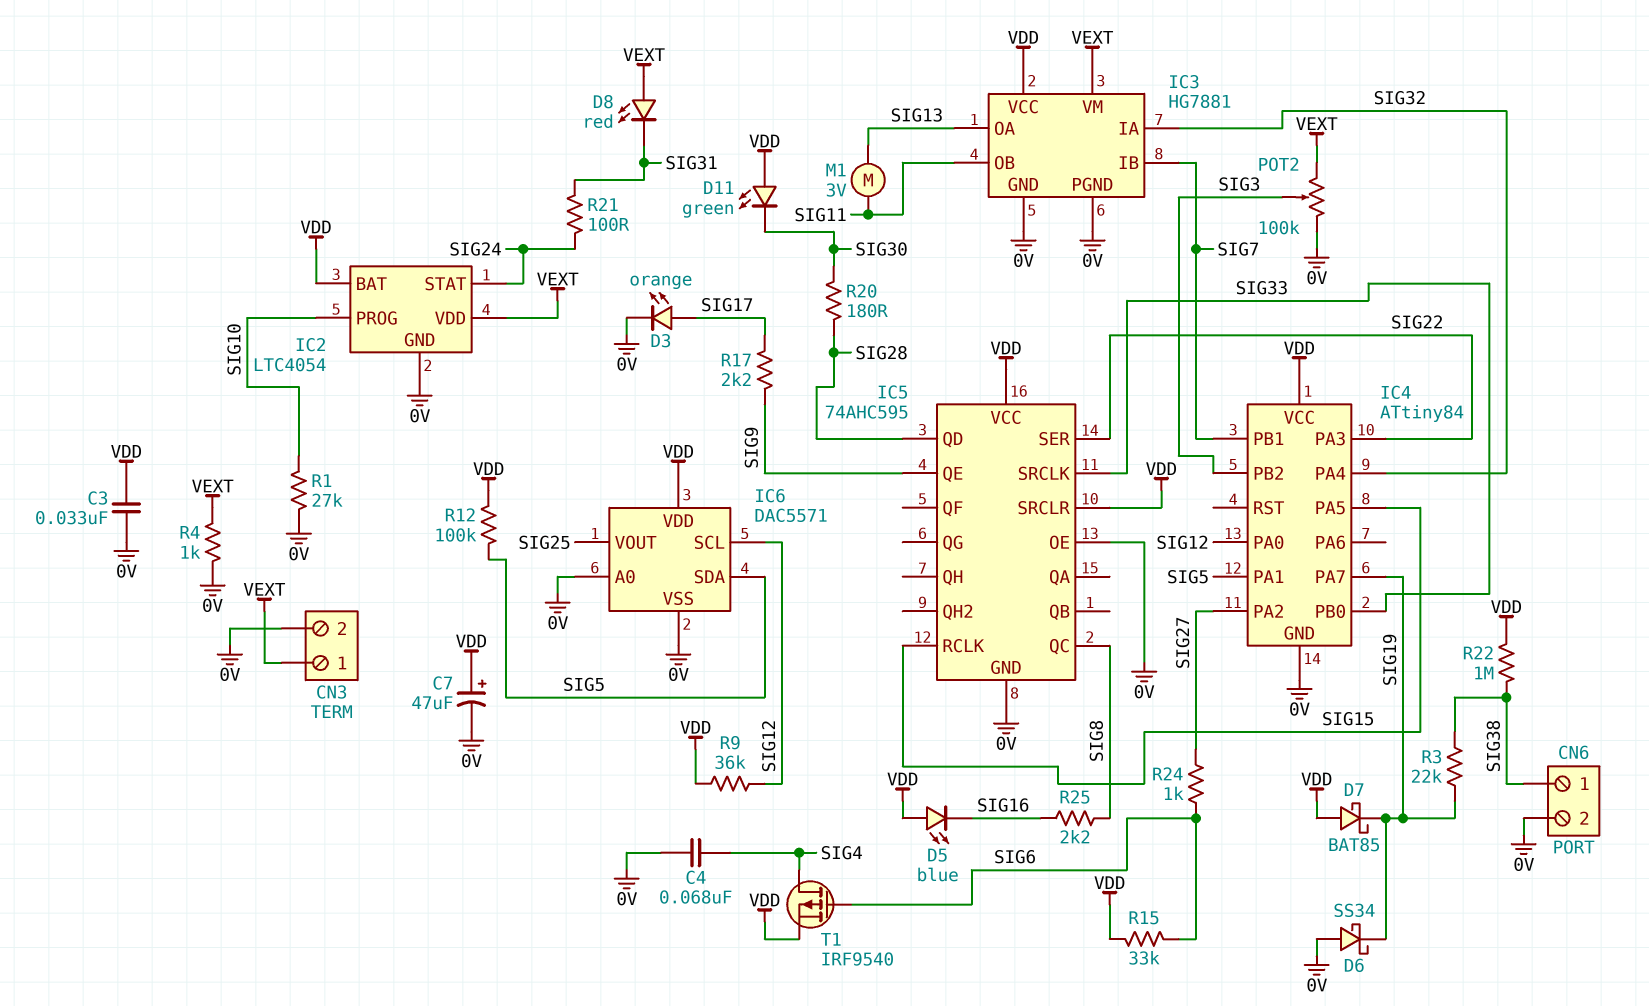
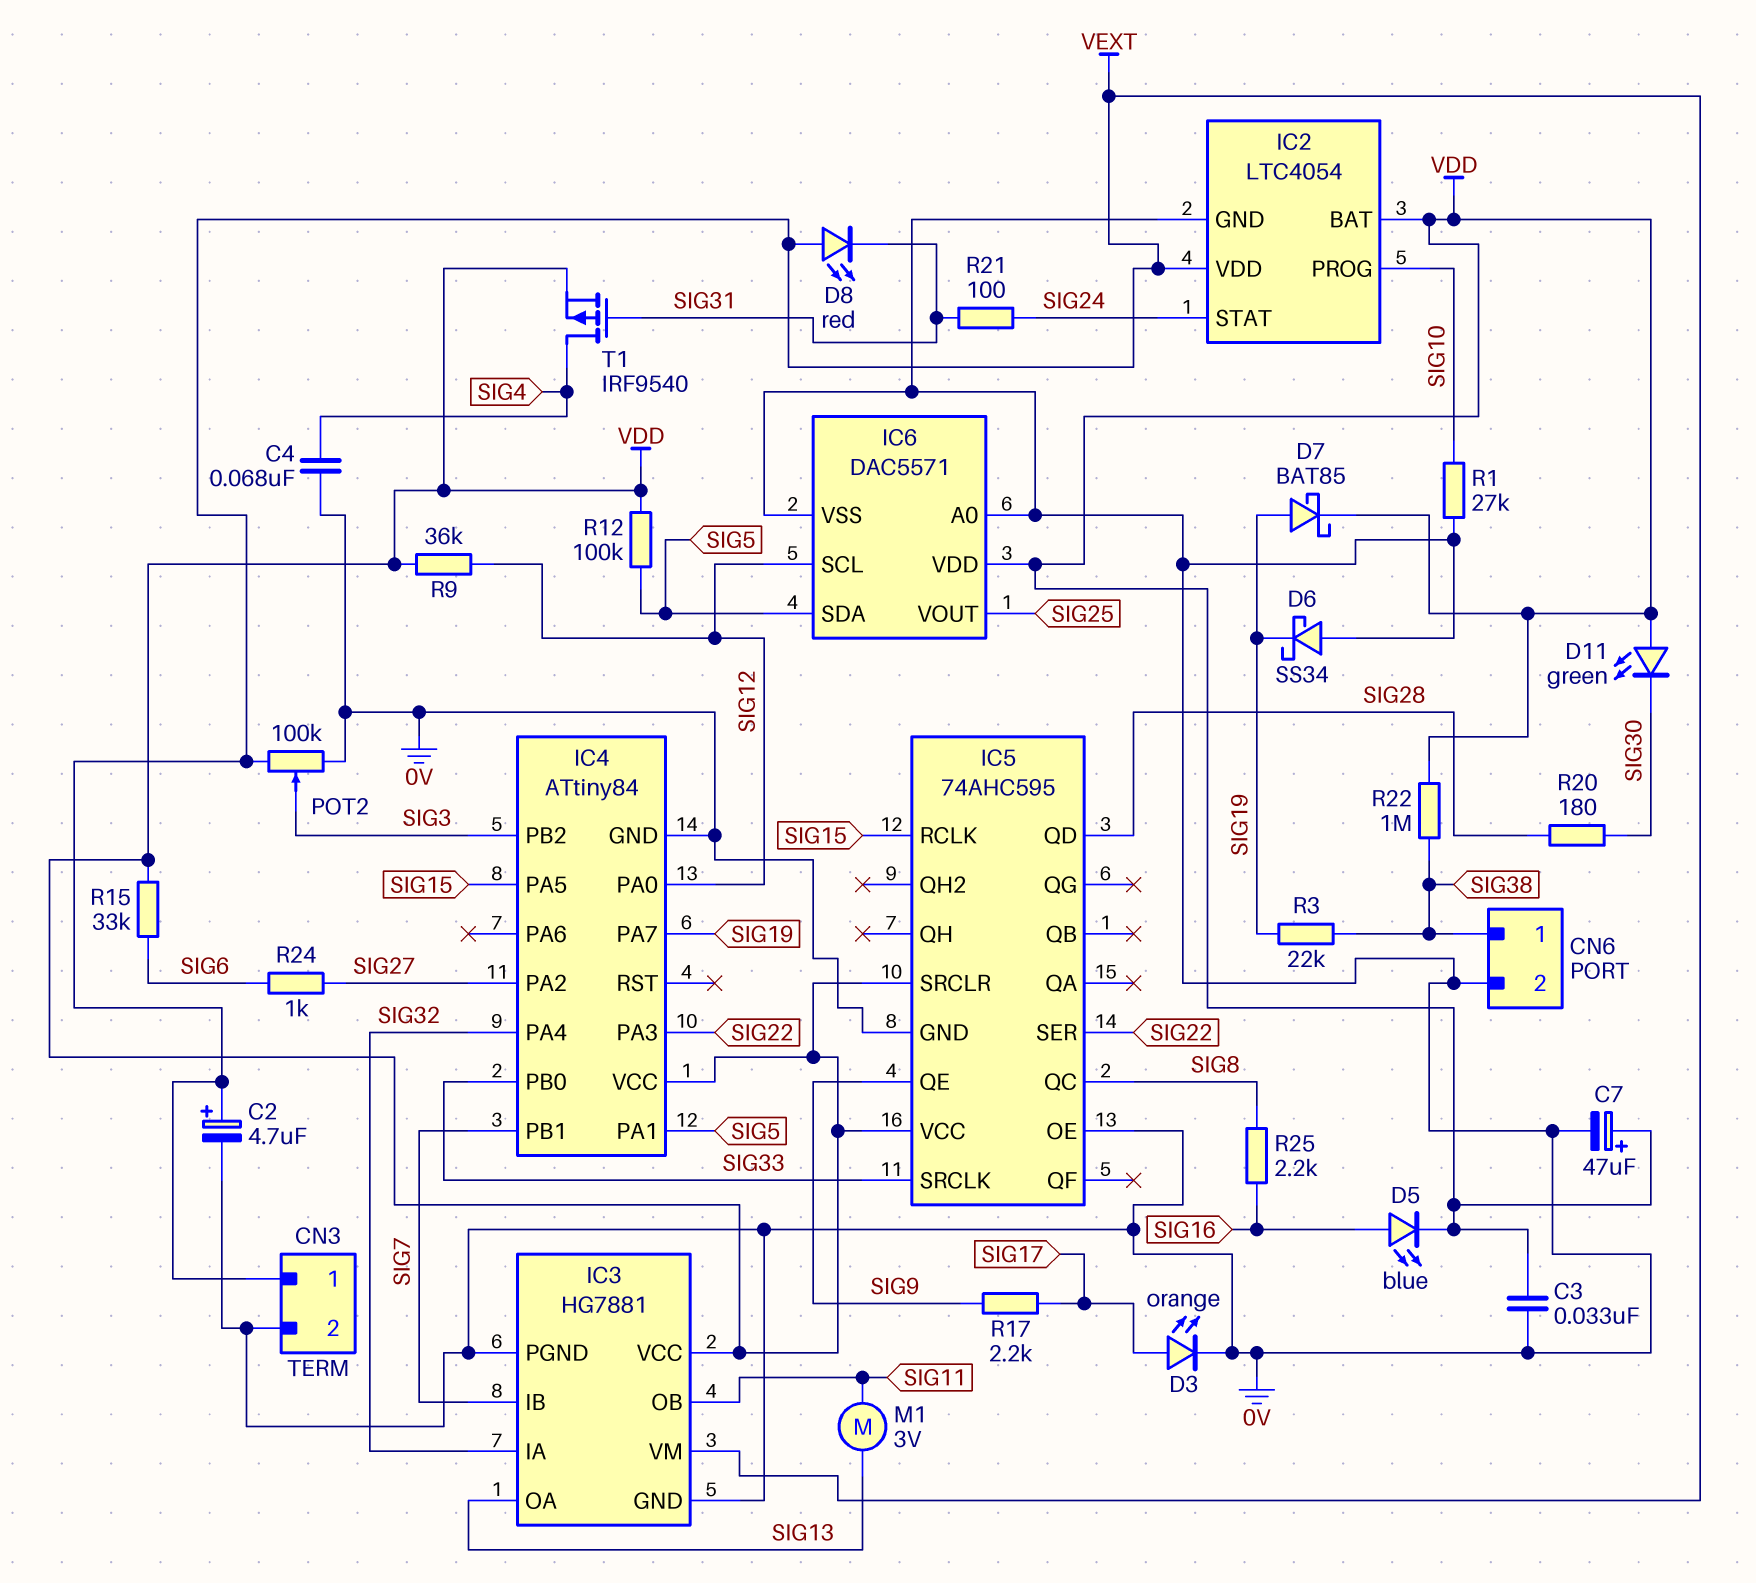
C2: none -> 4.7uF (plus VEXT, minus 0V)
D5: LED blue (A VDD, K SIG16) -> LED blue (A SIG16, K VDD)
D7: schottky BAT85 (A VDD, K SIG19) -> schottky BAT85 (A SIG19, K VDD)
R4: 1k (0V, VEXT) -> none
T1: PMOS IRF9540 (G SIG6, D SIG4, S VDD) -> PMOS IRF9540 (G SIG31, D SIG4, S VDD)

